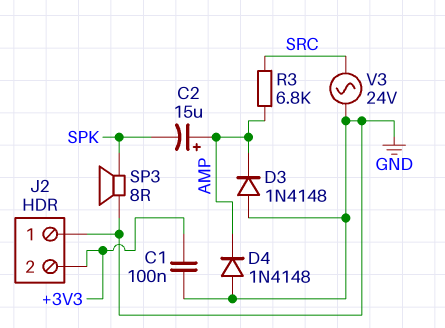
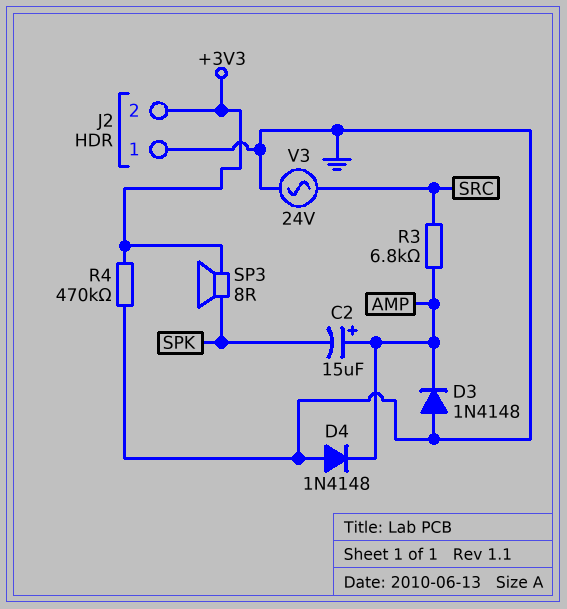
C1: 100nF (+3V3, GND) -> none
R4: none -> 470k (+3V3, GND)
SP3: speaker 8R (GND, SPK) -> speaker 8R (+3V3, SPK)

